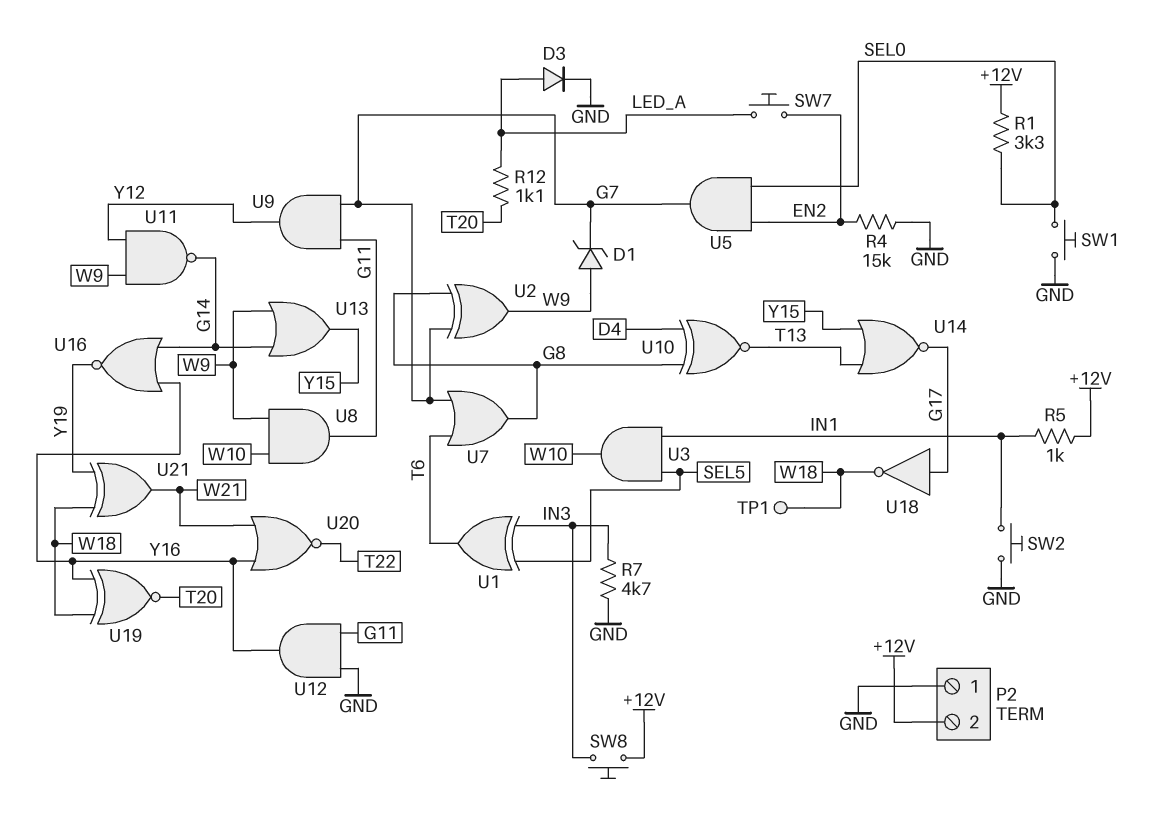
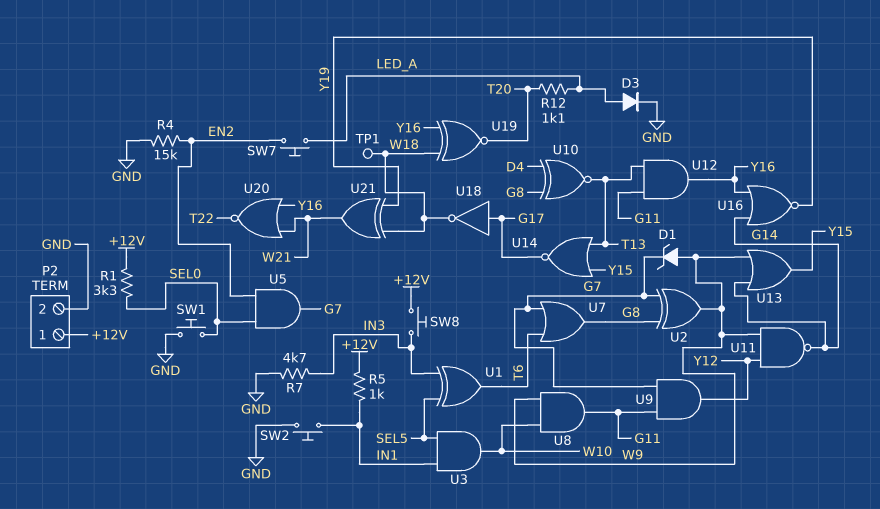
P2 pin 1: GND -> +12V
P2 pin 2: +12V -> GND
U12: AND (in G11, in GND, out Y16) -> AND (in G11, in T13, out Y16)

